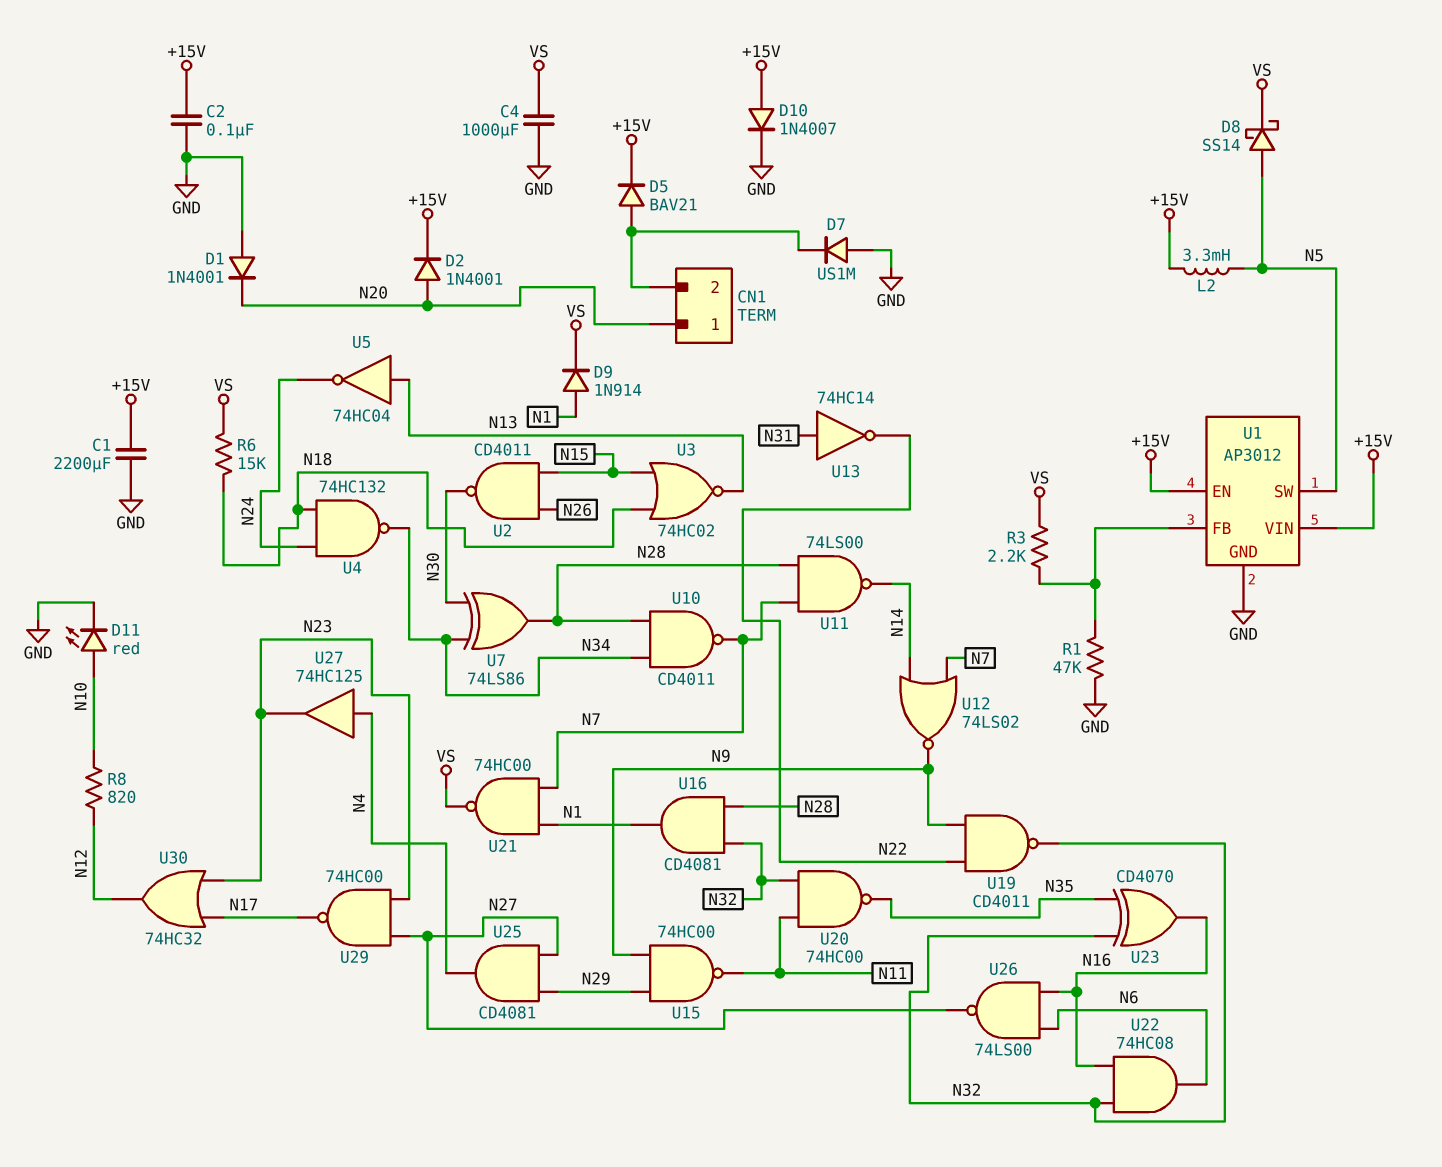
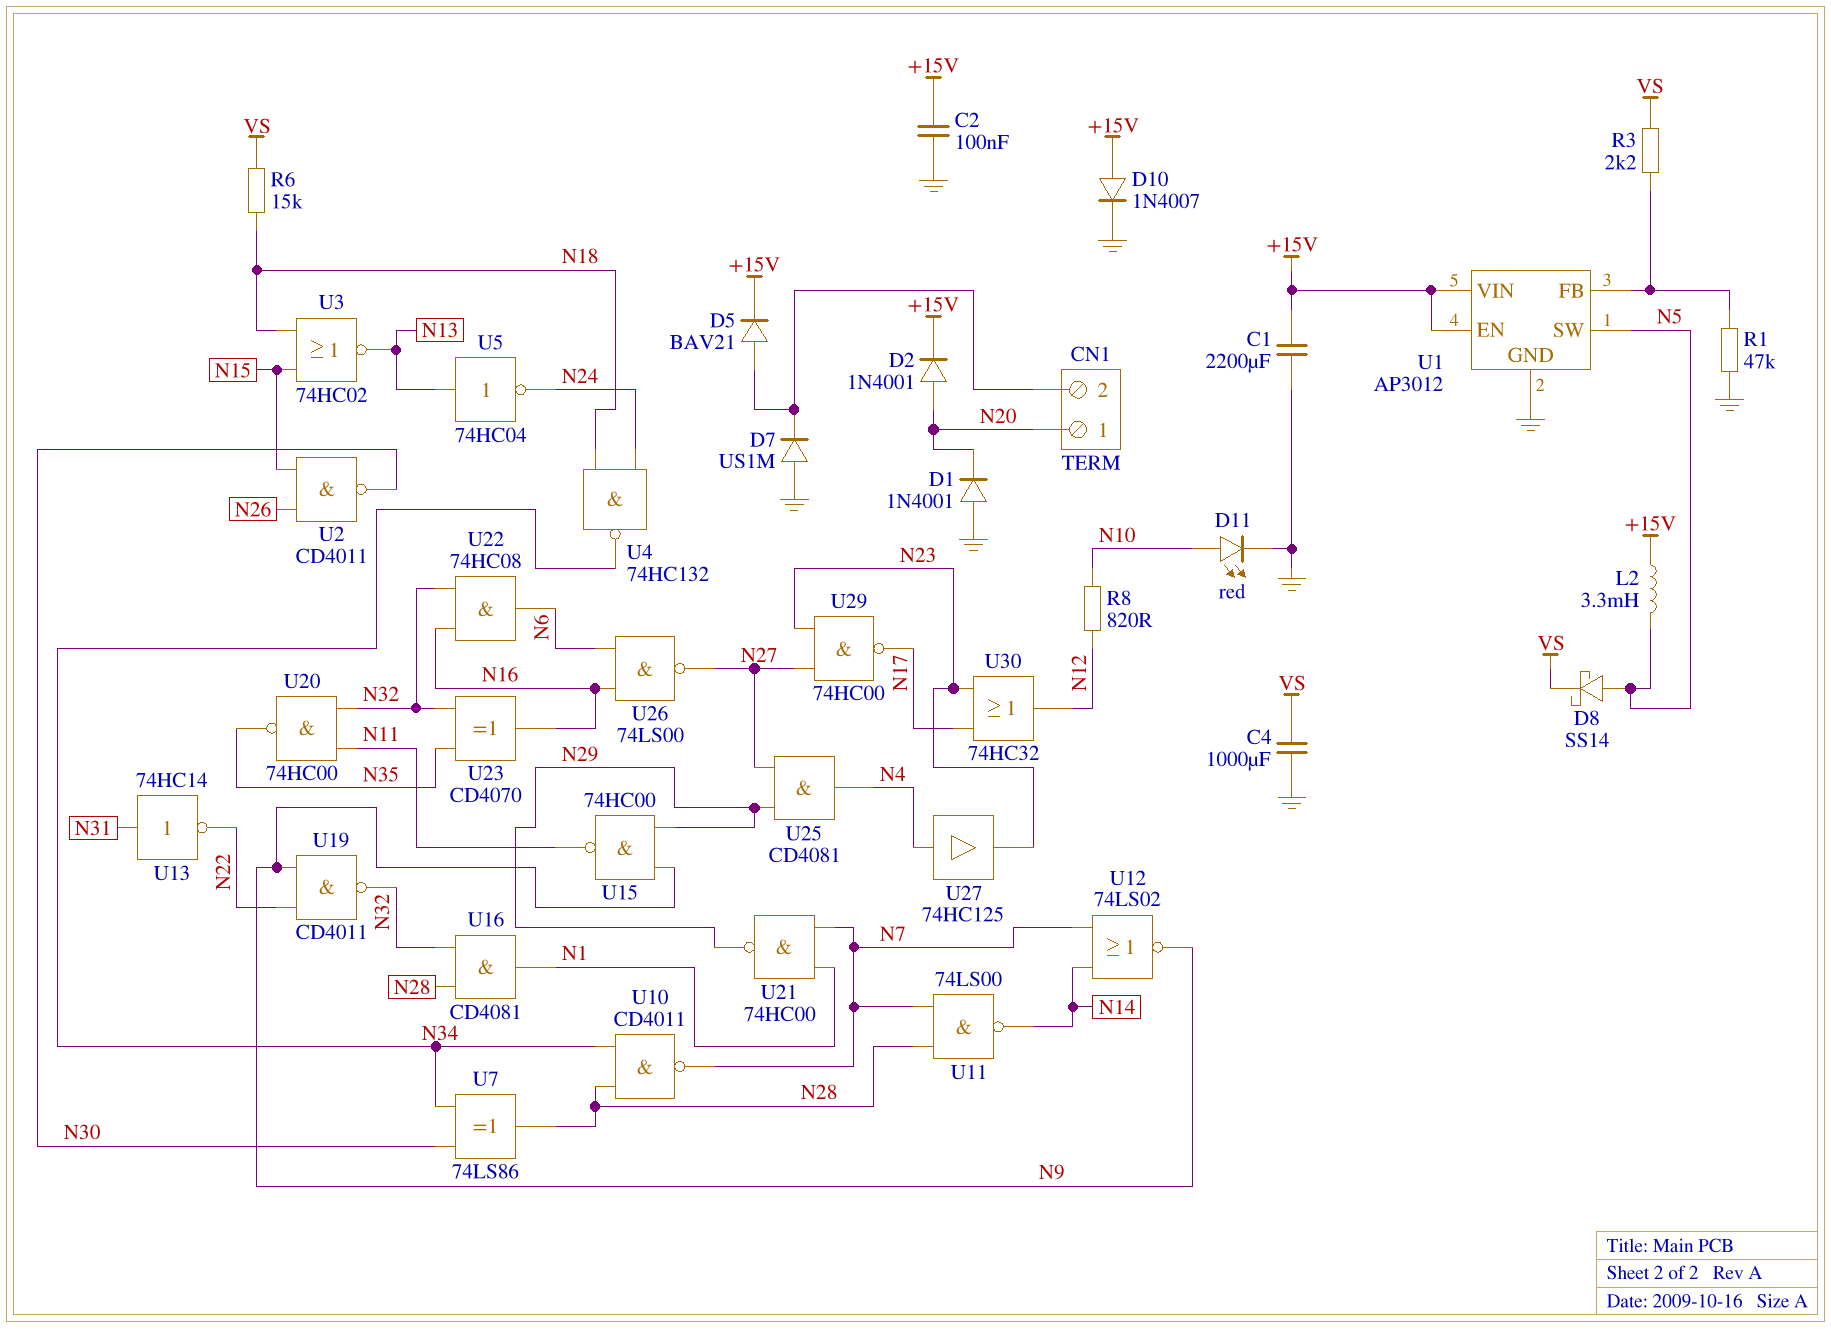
D9: diode 1N914 (A N1, K VS) -> none
U21: NAND 74HC00 (in N1, in N7, out VS) -> NAND 74HC00 (in N1, in N7, out N29)

